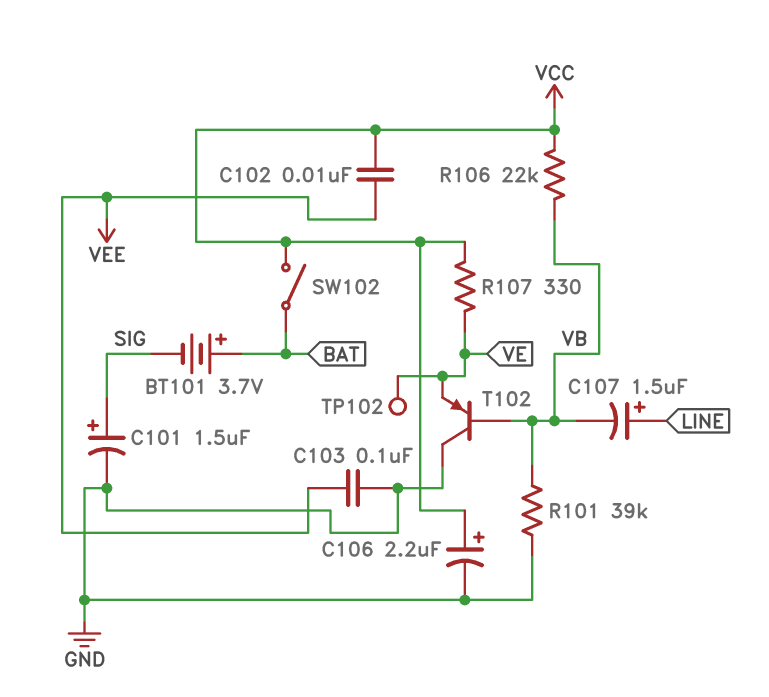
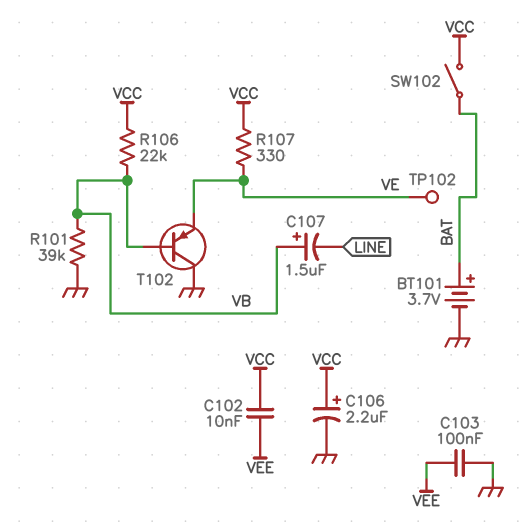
BT101: 3.7V (plus BAT, minus SIG) -> 3.7V (plus BAT, minus GND)
C101: 1.5uF (plus SIG, minus GND) -> none
C107: 1.5uF (plus LINE, minus VB) -> 1.5uF (plus VB, minus LINE)

